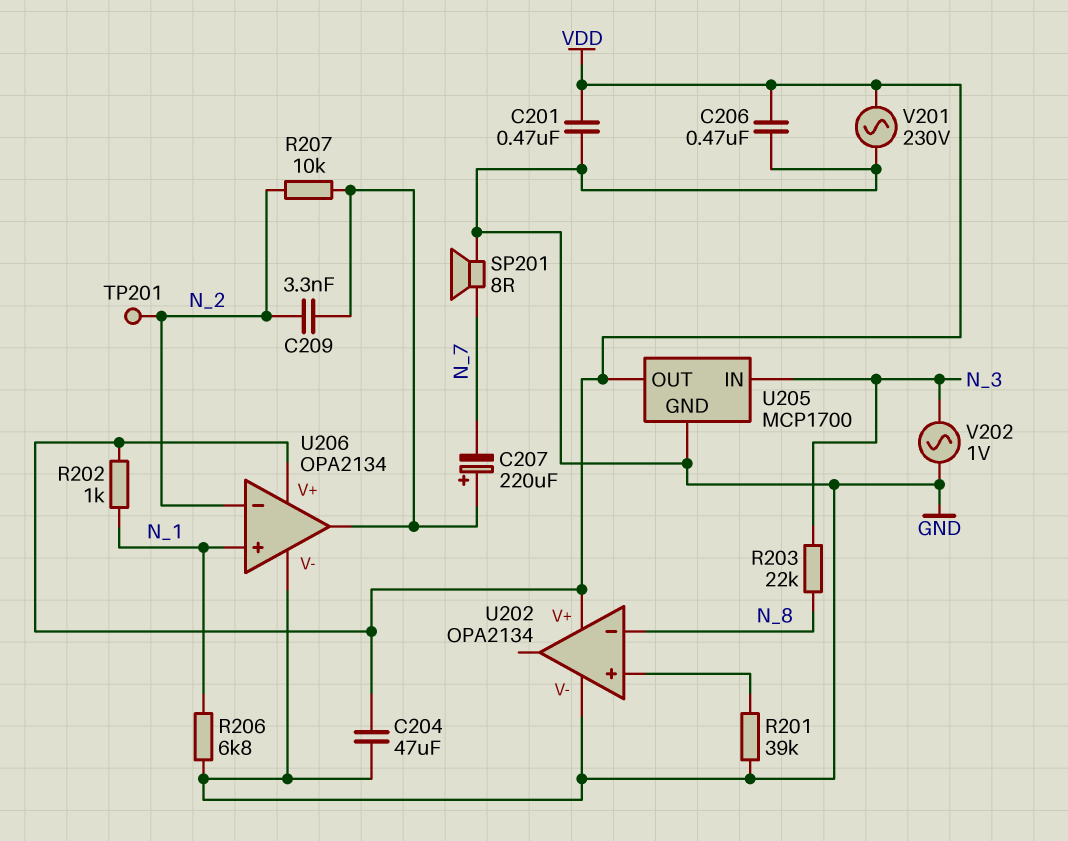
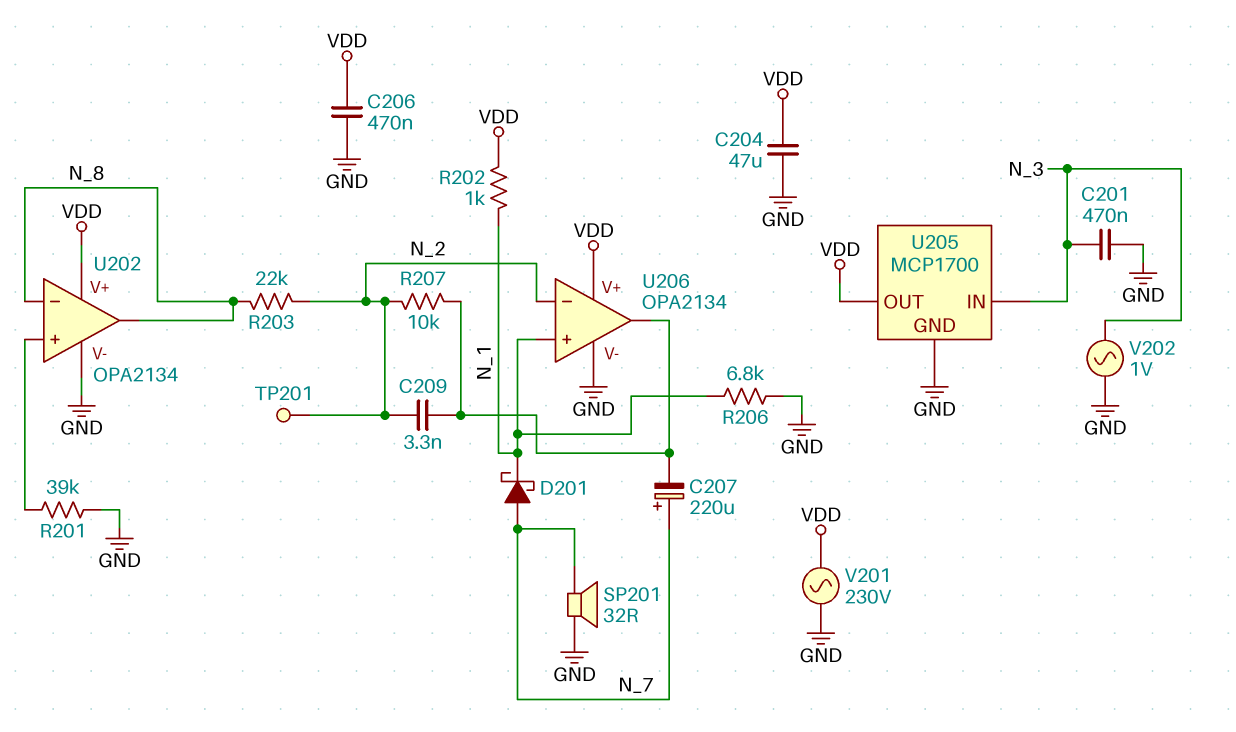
C201: 470nF (GND, VDD) -> 470nF (GND, N_3)
C207: 220uF (plus U206/out, minus N_7) -> 220uF (plus N_7, minus U206/out)
D201: none -> schottky (A N_7, K N_1)
R203: 22k (N_3, N_8) -> 22k (N_2, N_8)
SP201: speaker 8R (GND, N_7) -> speaker 32R (GND, N_7)
U202 pin out: none -> N_8

